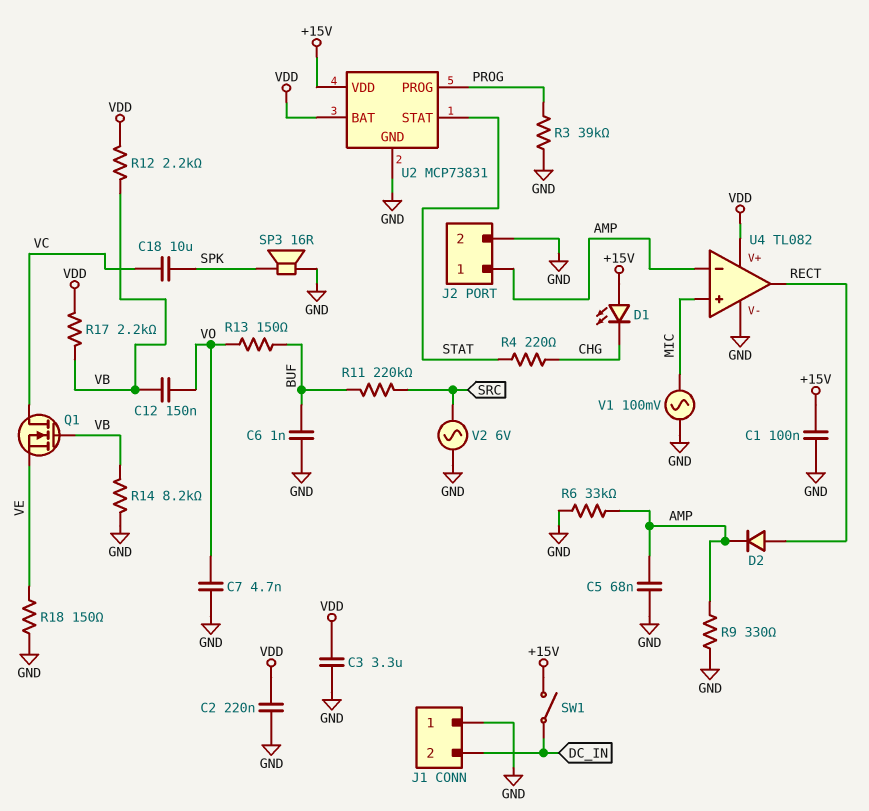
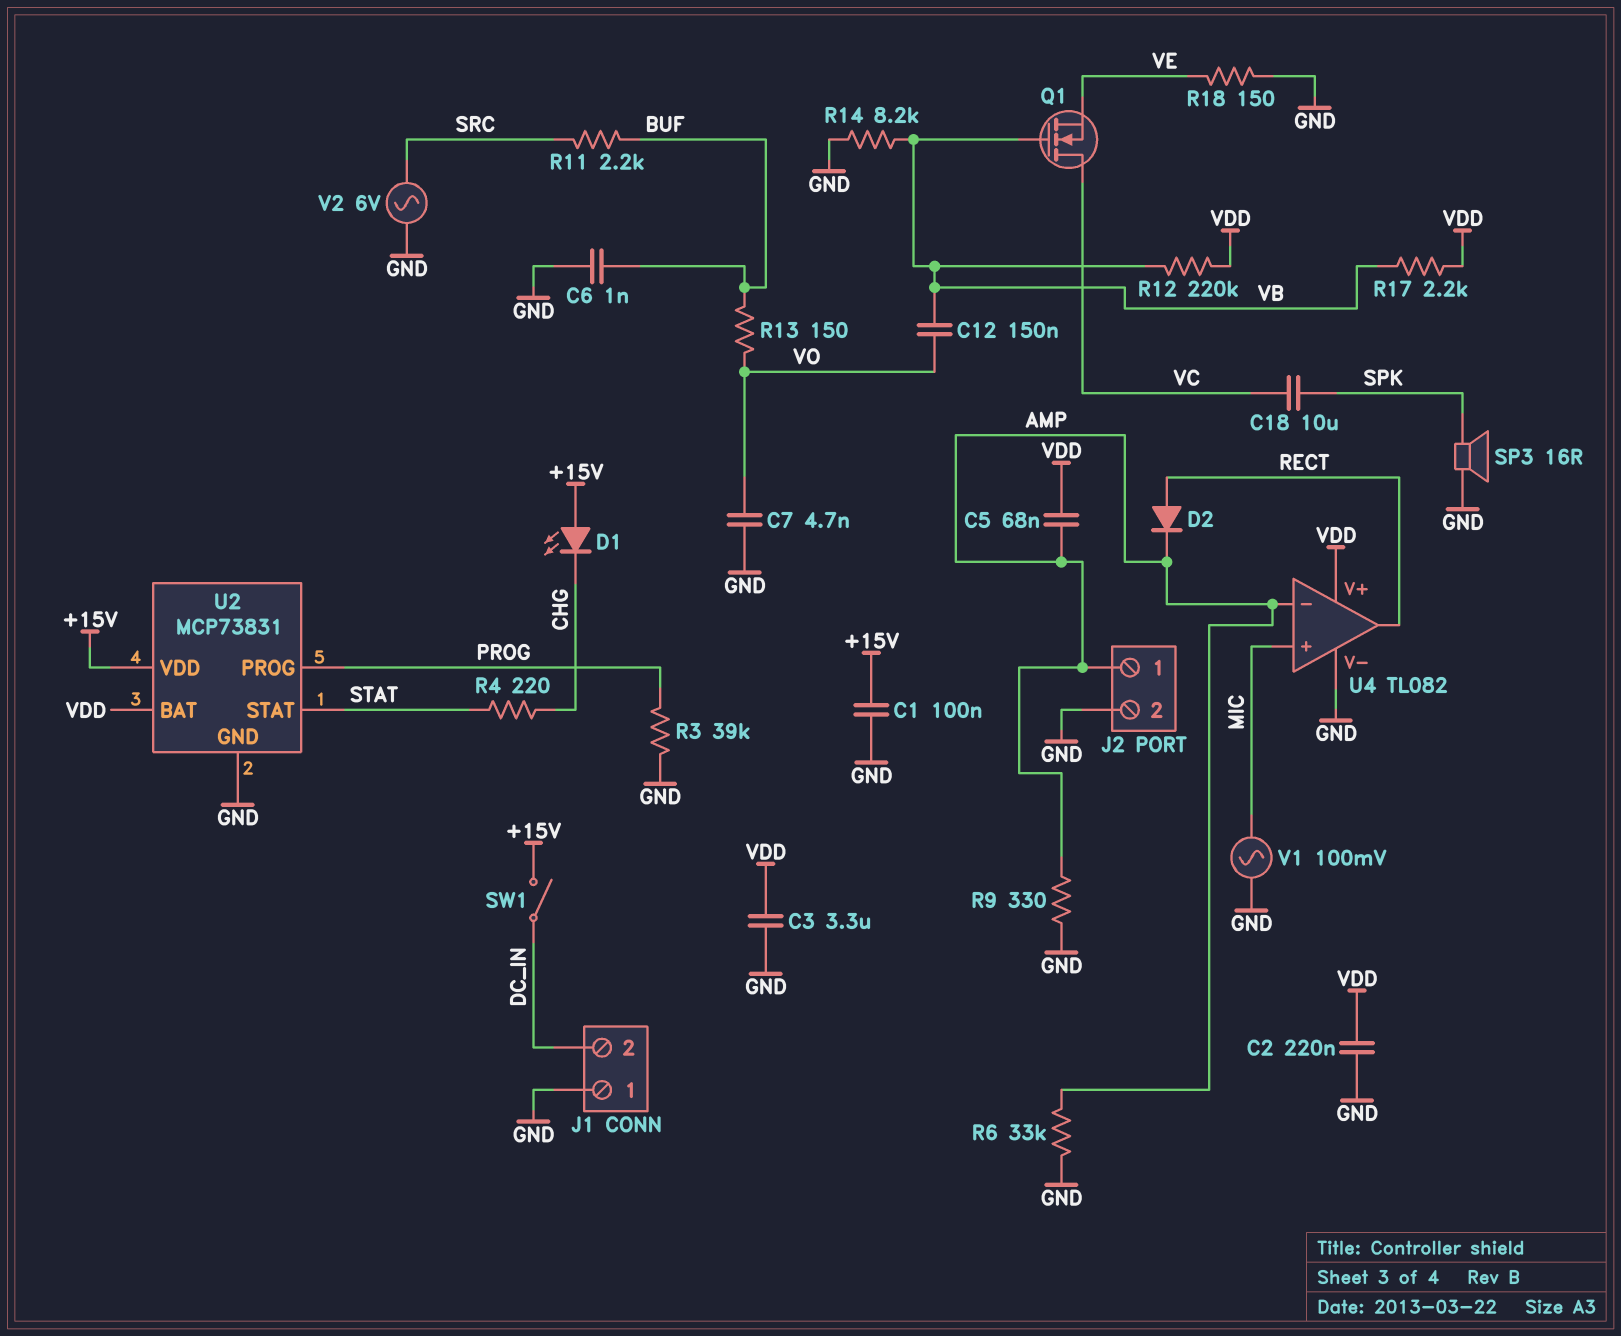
C5: 68nF (AMP, GND) -> 68nF (AMP, VDD)
R11: 220k (BUF, SRC) -> 2.2k (BUF, SRC)
R12: 2.2k (VB, VDD) -> 220k (VB, VDD)

